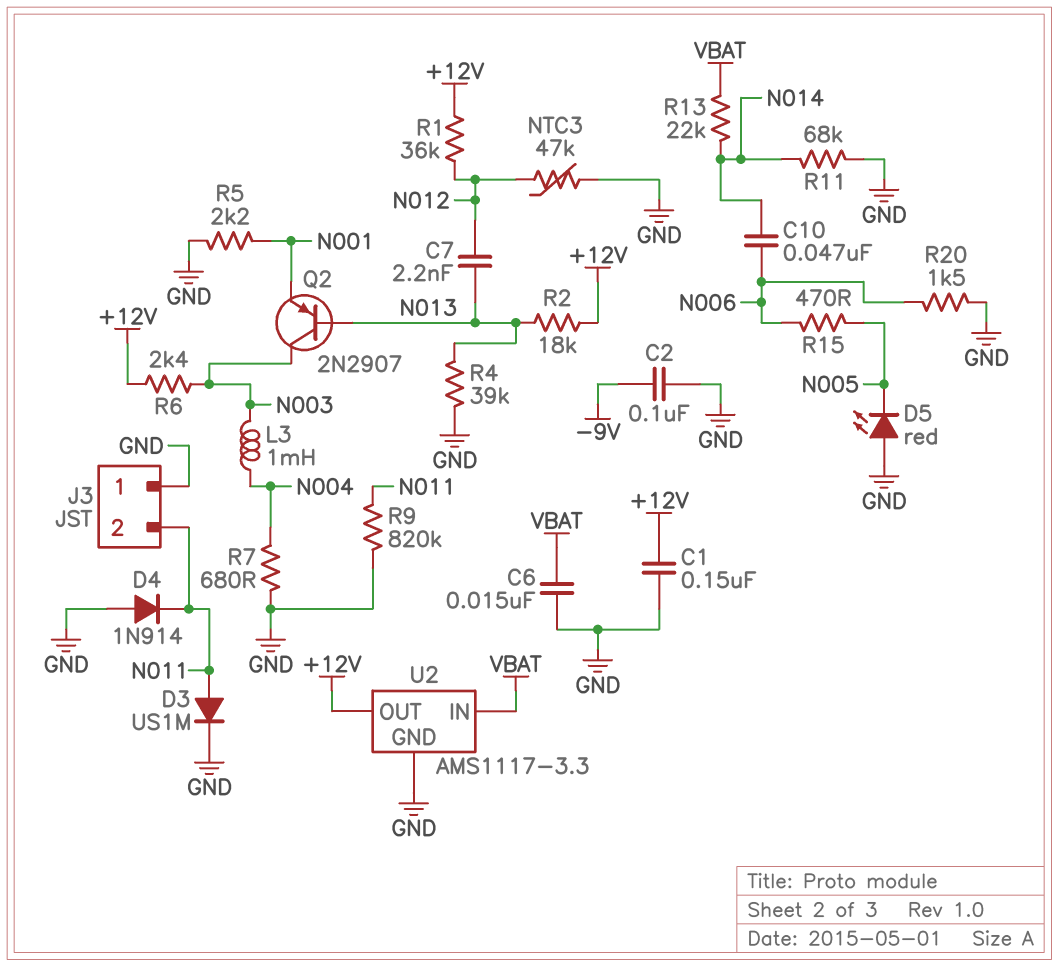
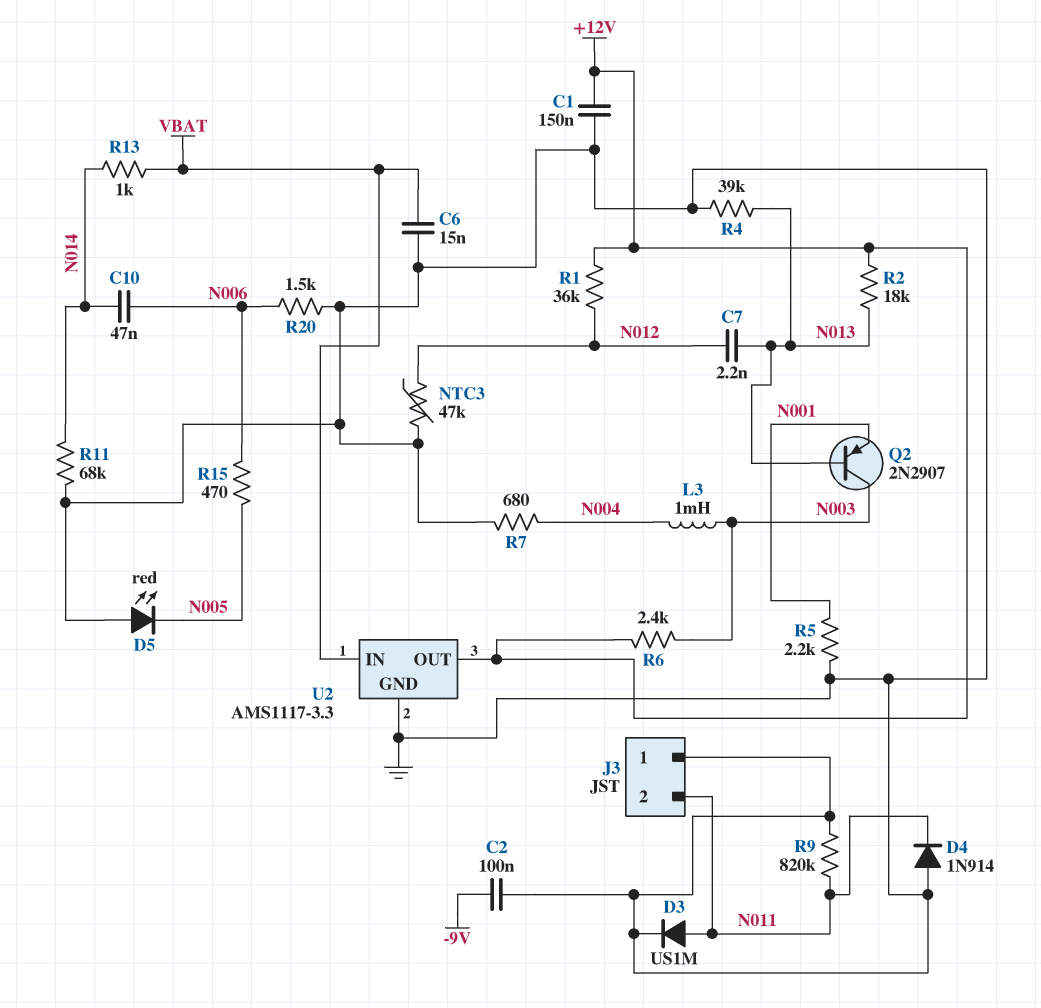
R13: 22k (N014, VBAT) -> 1k (N014, VBAT)

